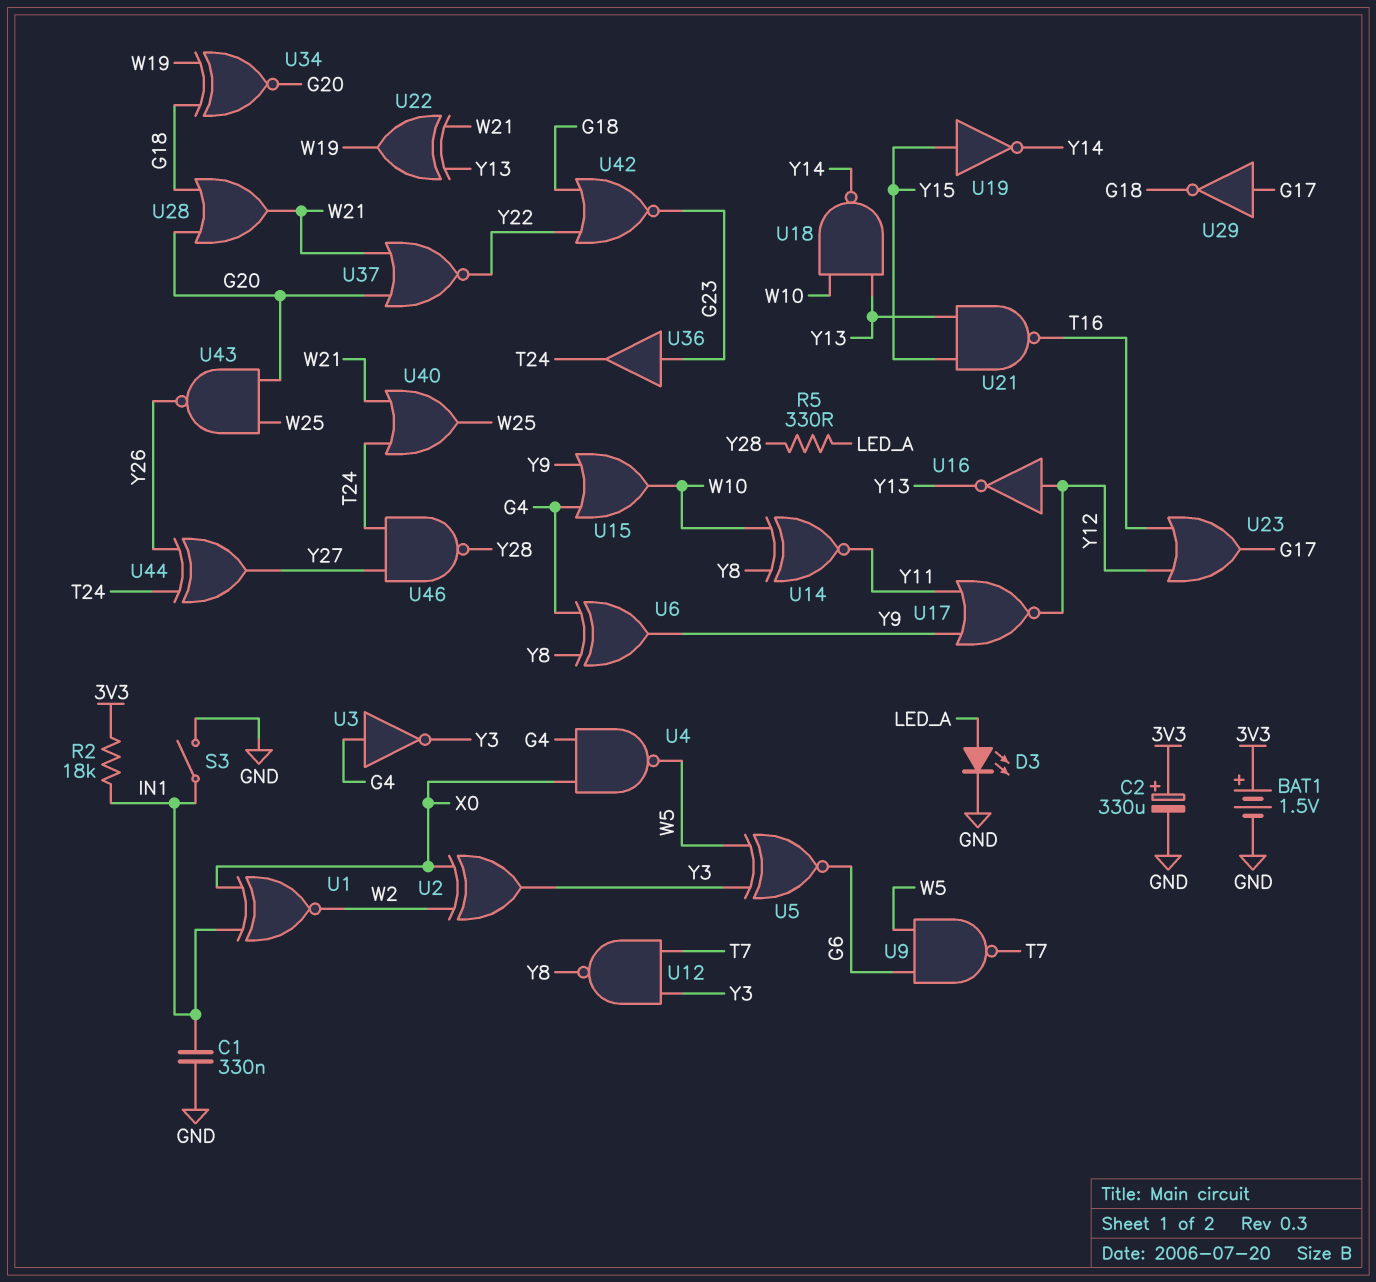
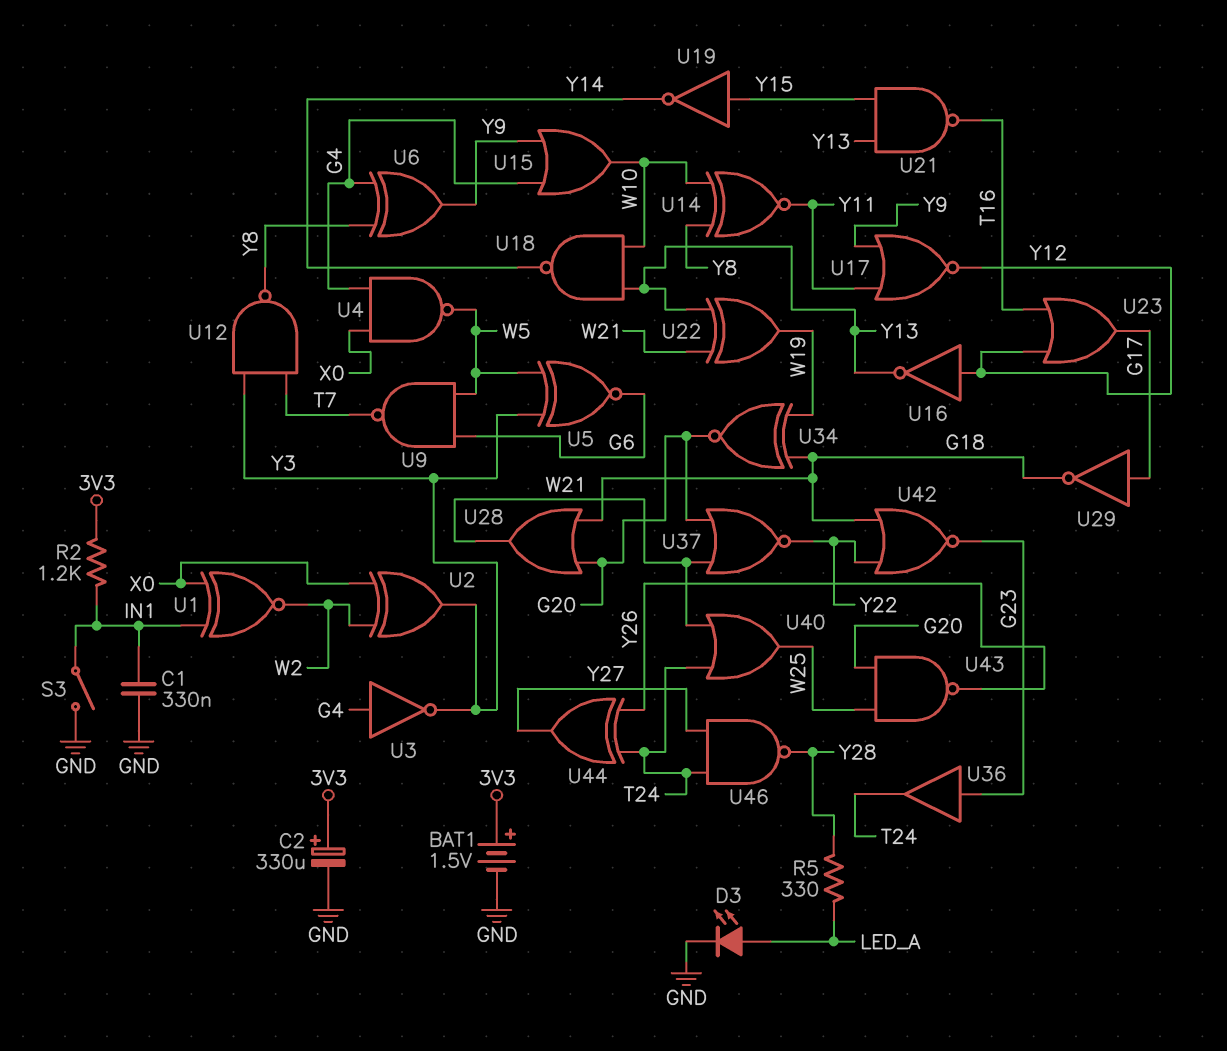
R2: 18k (3V3, IN1) -> 1.2k (3V3, IN1)

